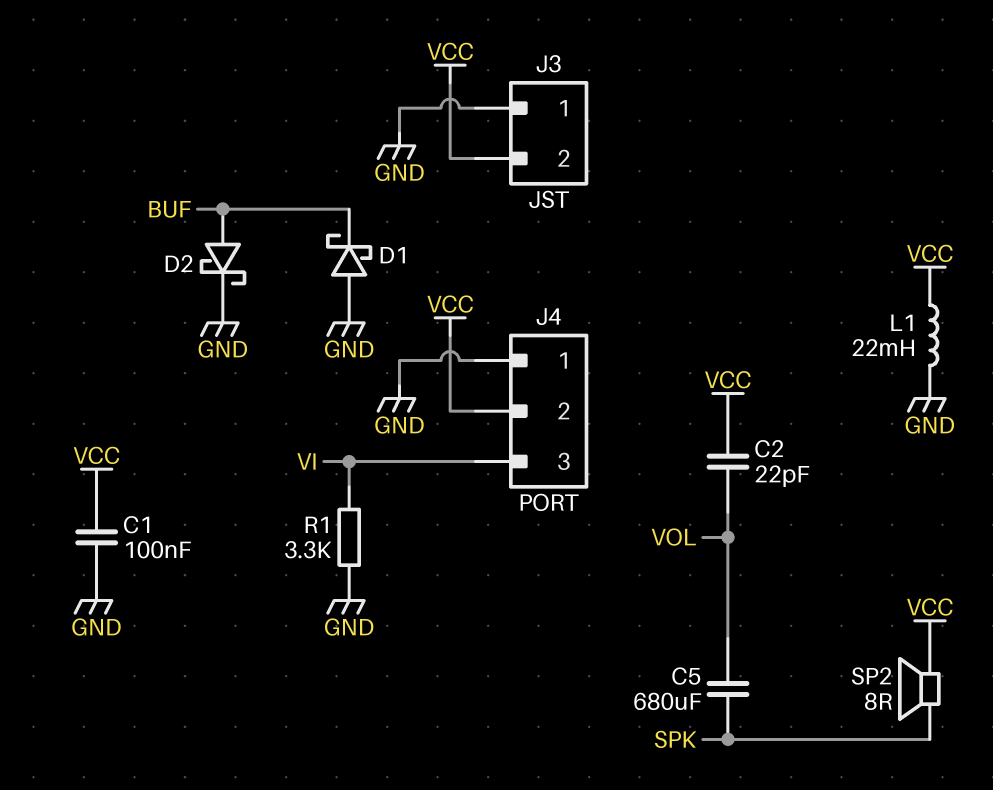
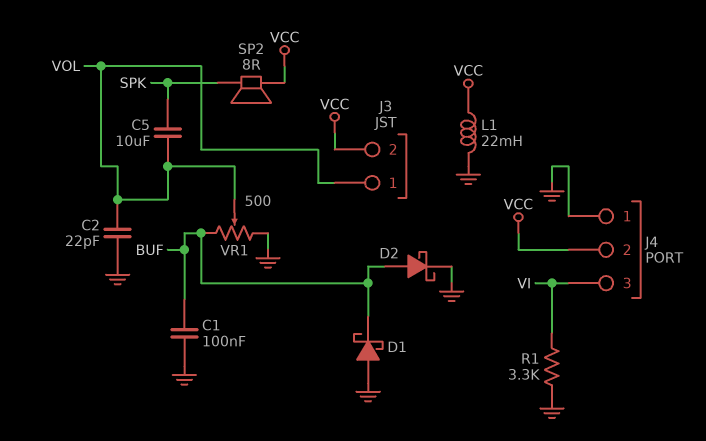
C1: 100nF (GND, VCC) -> 100nF (BUF, GND)
C2: 22pF (VCC, VOL) -> 22pF (GND, VOL)
C5: 680uF (SPK, VOL) -> 10uF (SPK, VOL)
J3 pin 1: GND -> VOL
VR1: none -> 500 (BUF, GND, wiper VOL)

